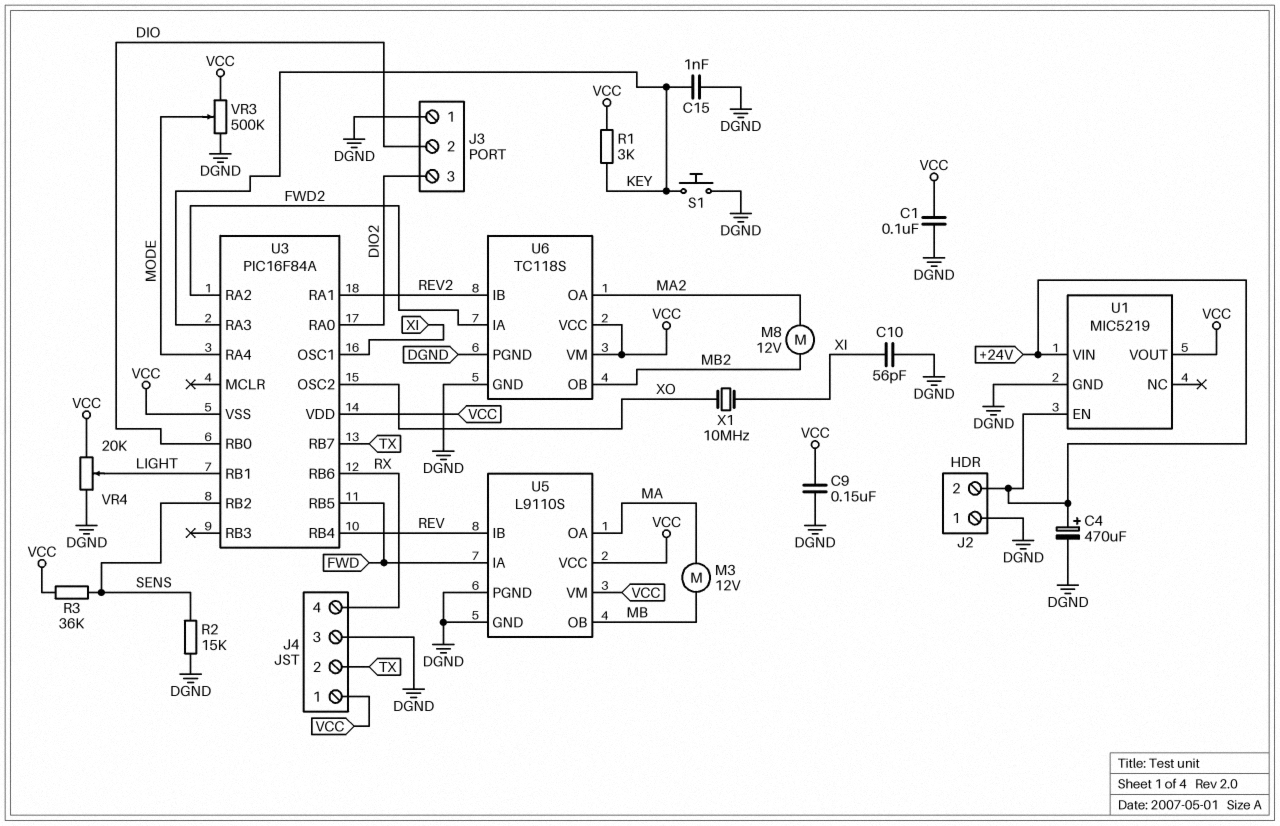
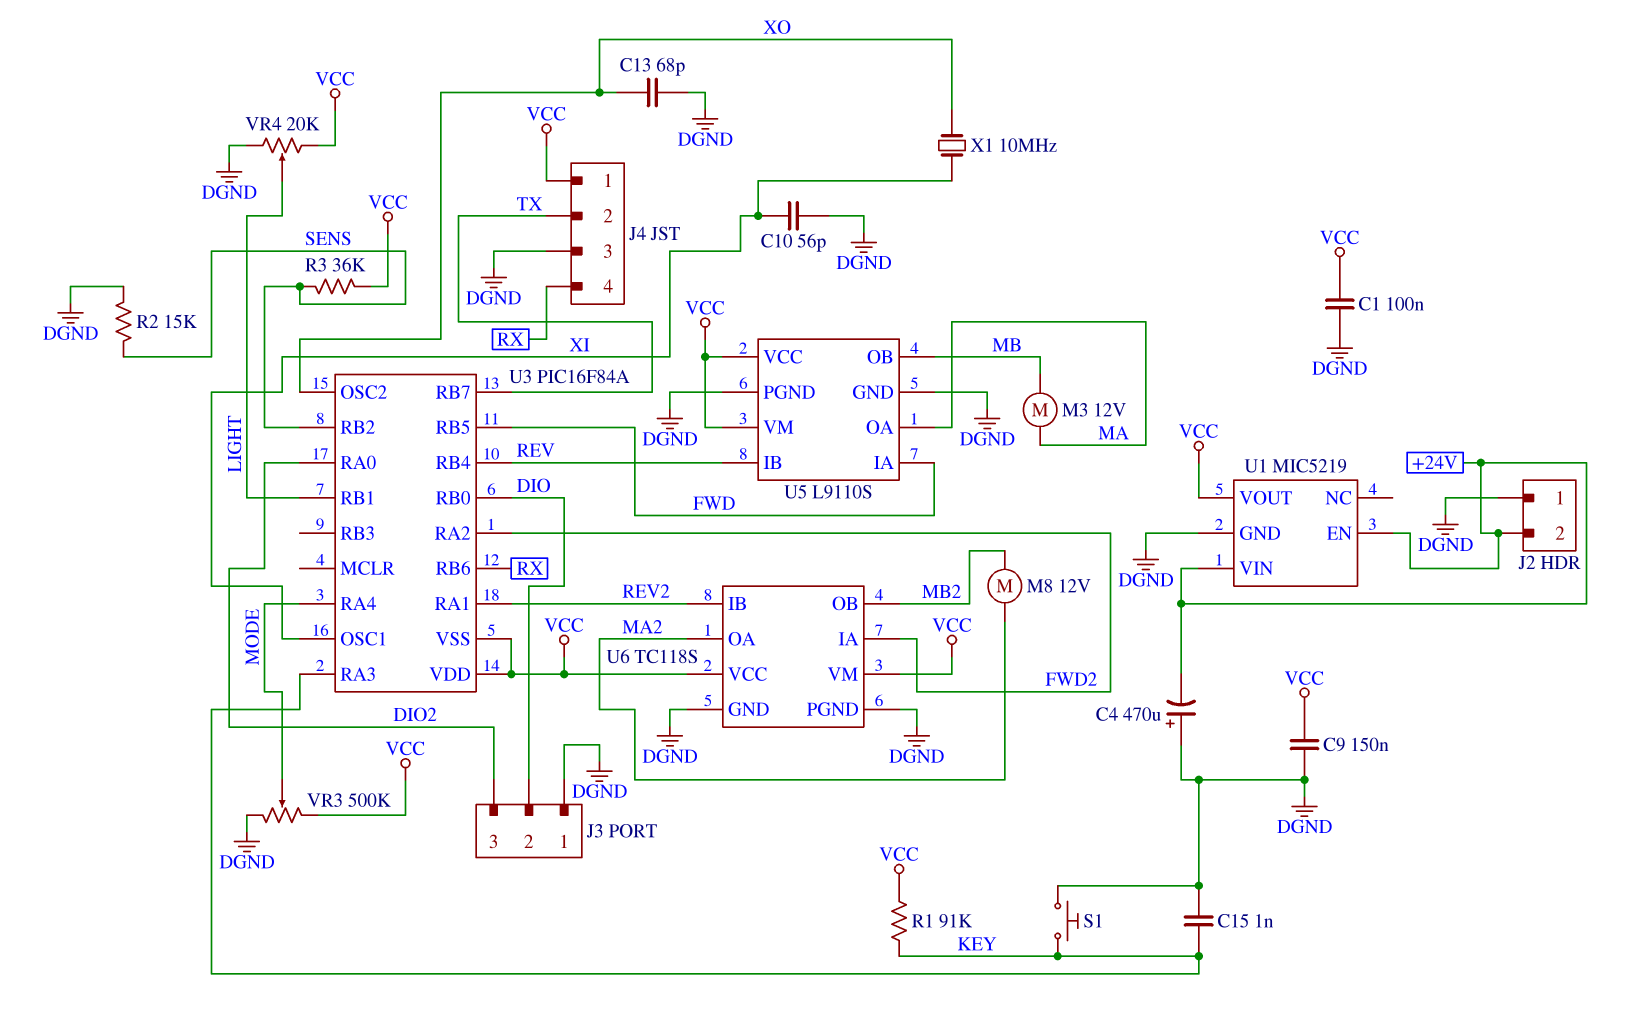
C4: 470uF (plus +24V, minus DGND) -> 470uF (plus DGND, minus +24V)
C13: none -> 68pF (DGND, XO)
R1: 3k (KEY, VCC) -> 91k (KEY, VCC)

